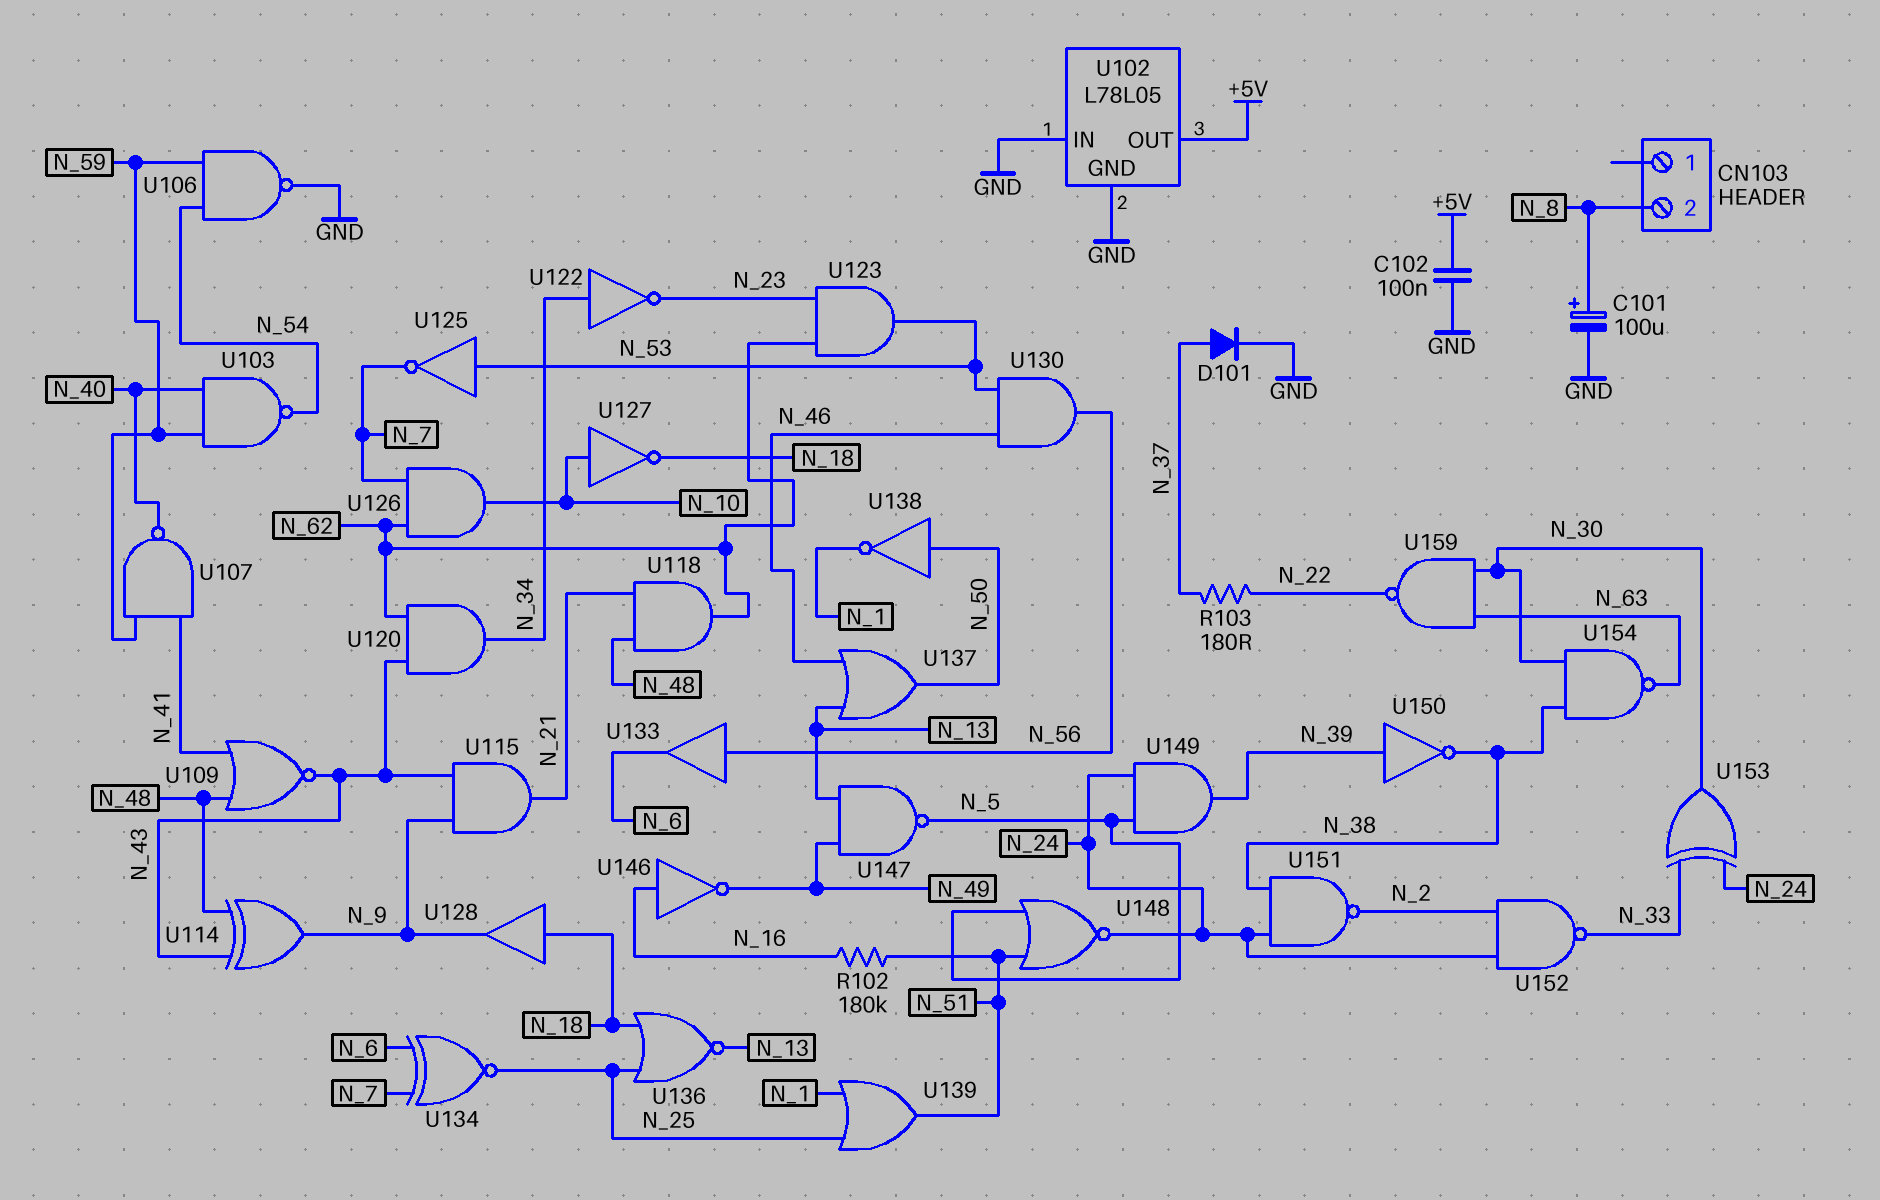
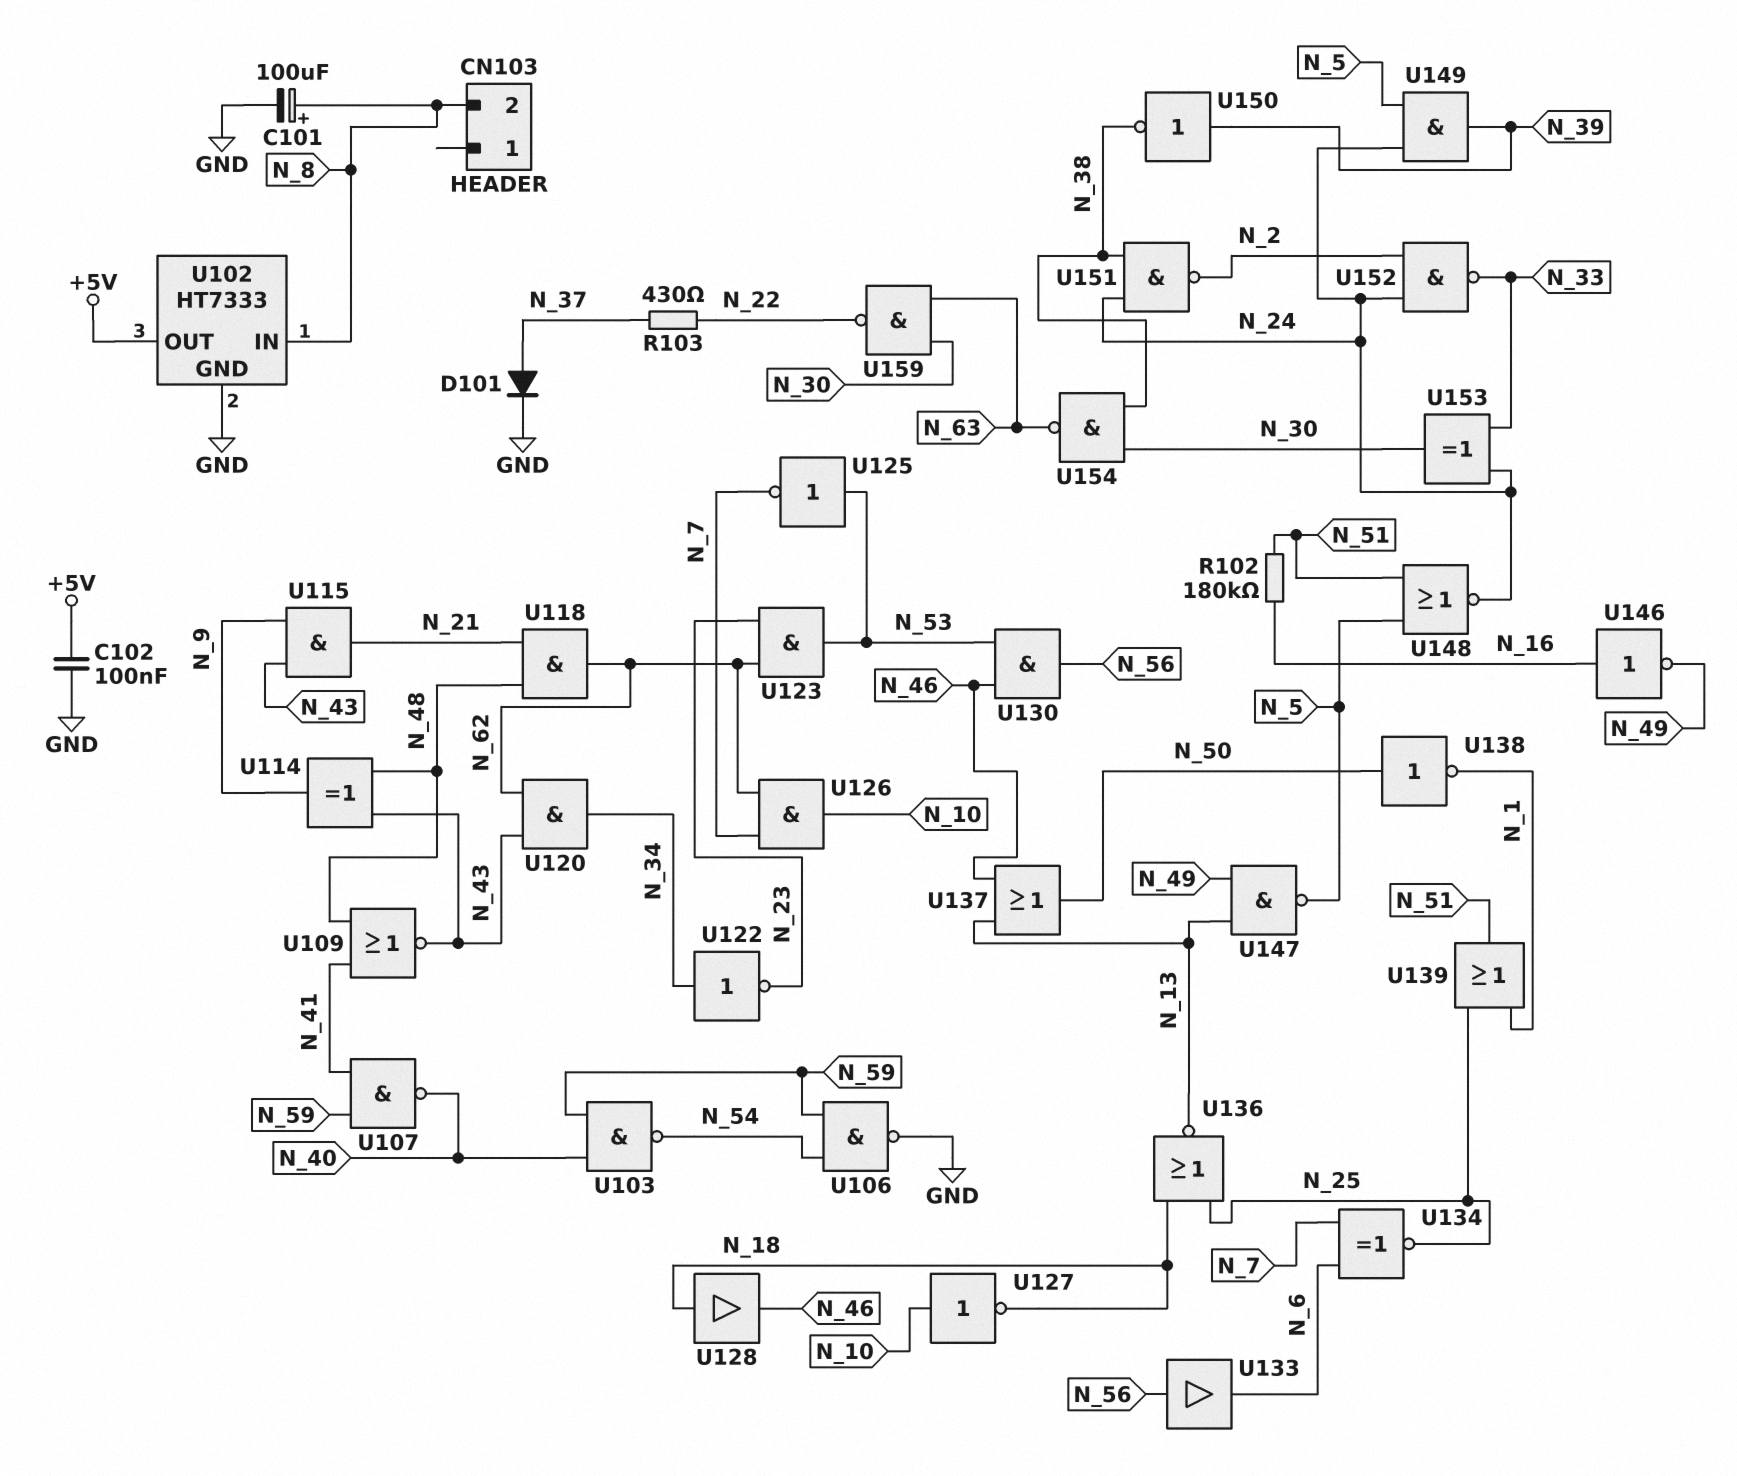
R103: 180 (N_22, N_37) -> 430 (N_22, N_37)
U102: L78L05 -> HT7333
U102 pin IN: GND -> N_8
U128: buffer (in N_18, out N_9) -> buffer (in N_18, out N_46)

